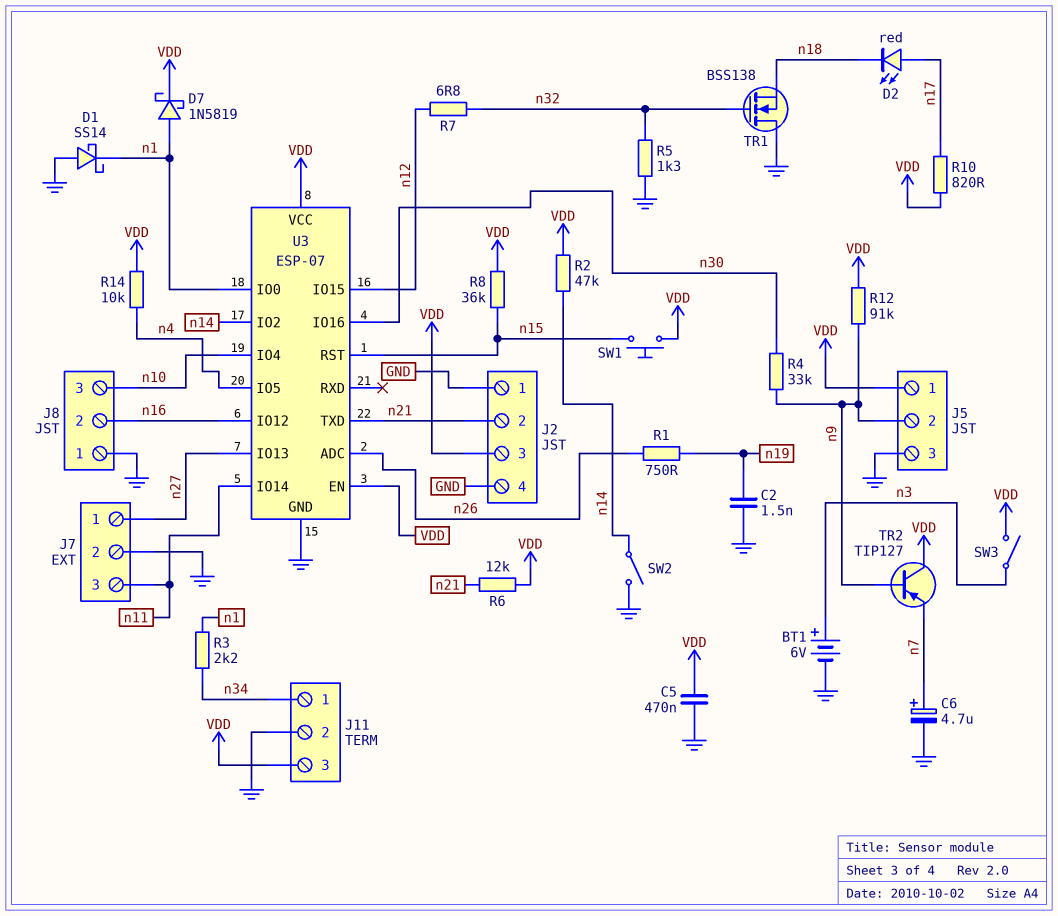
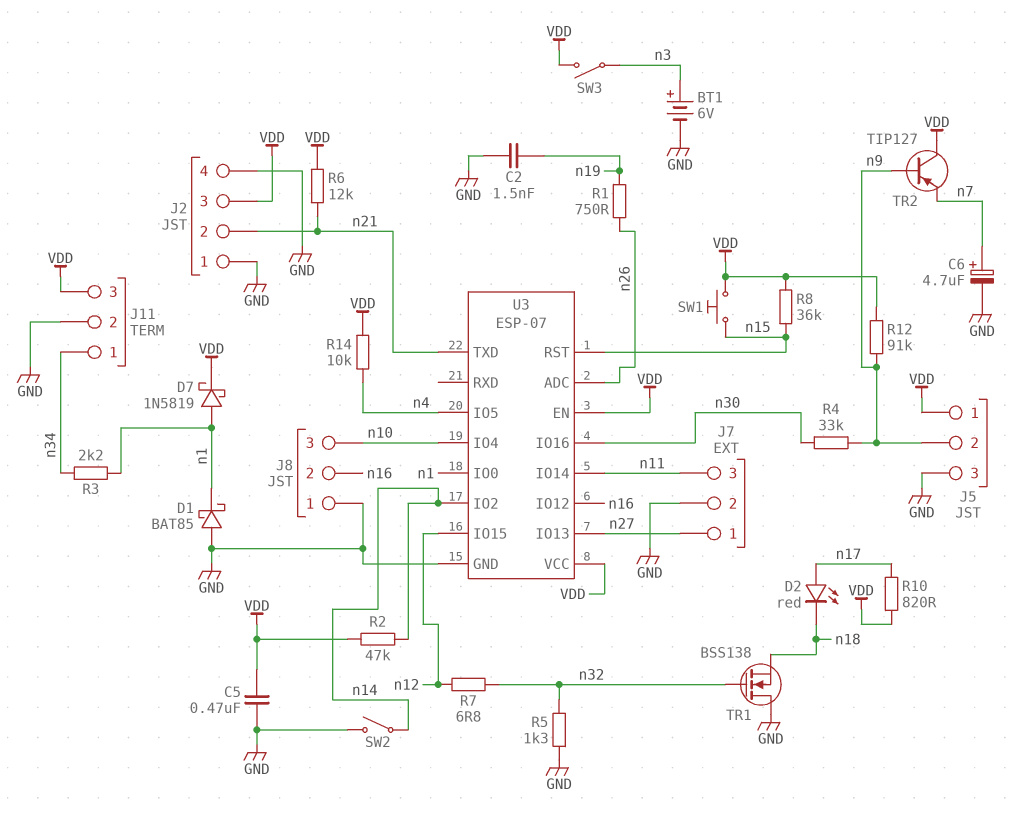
D1: schottky SS14 (A GND, K n1) -> schottky BAT85 (A GND, K n1)

